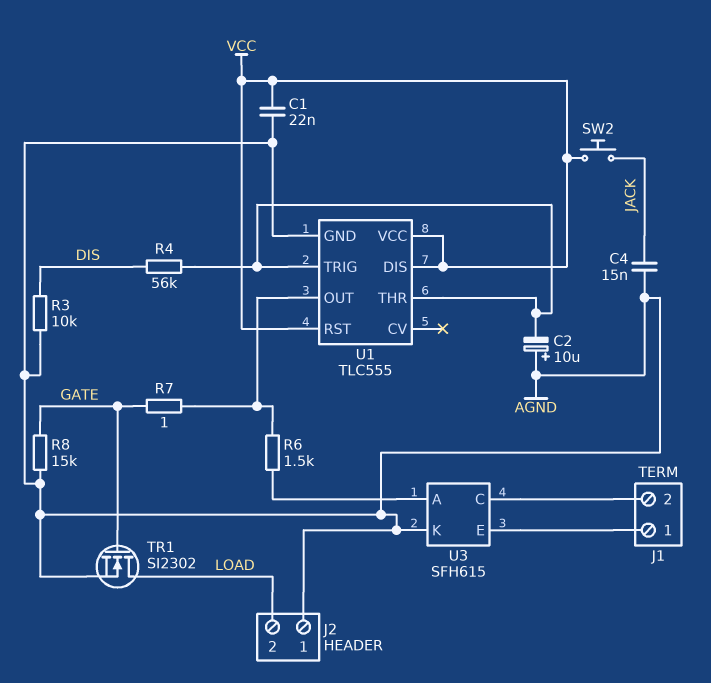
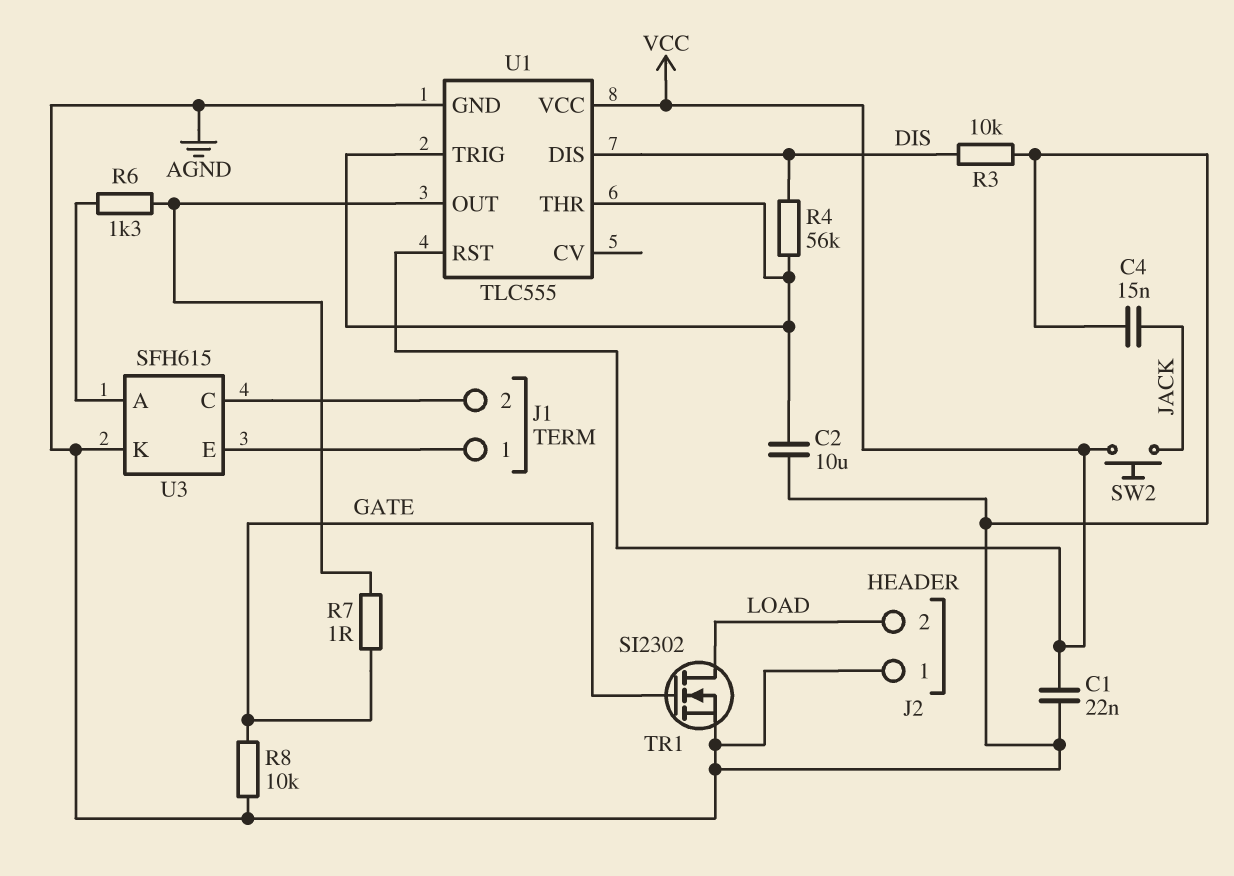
C2: 10uF (plus AGND, minus U1/THR) -> 10uF (AGND, U1/THR)
R6: 1.5k (U1/OUT, U3/A) -> 1.3k (U1/OUT, U3/A)
R8: 15k (AGND, GATE) -> 10k (AGND, GATE)
U1 pin DIS: VCC -> DIS

